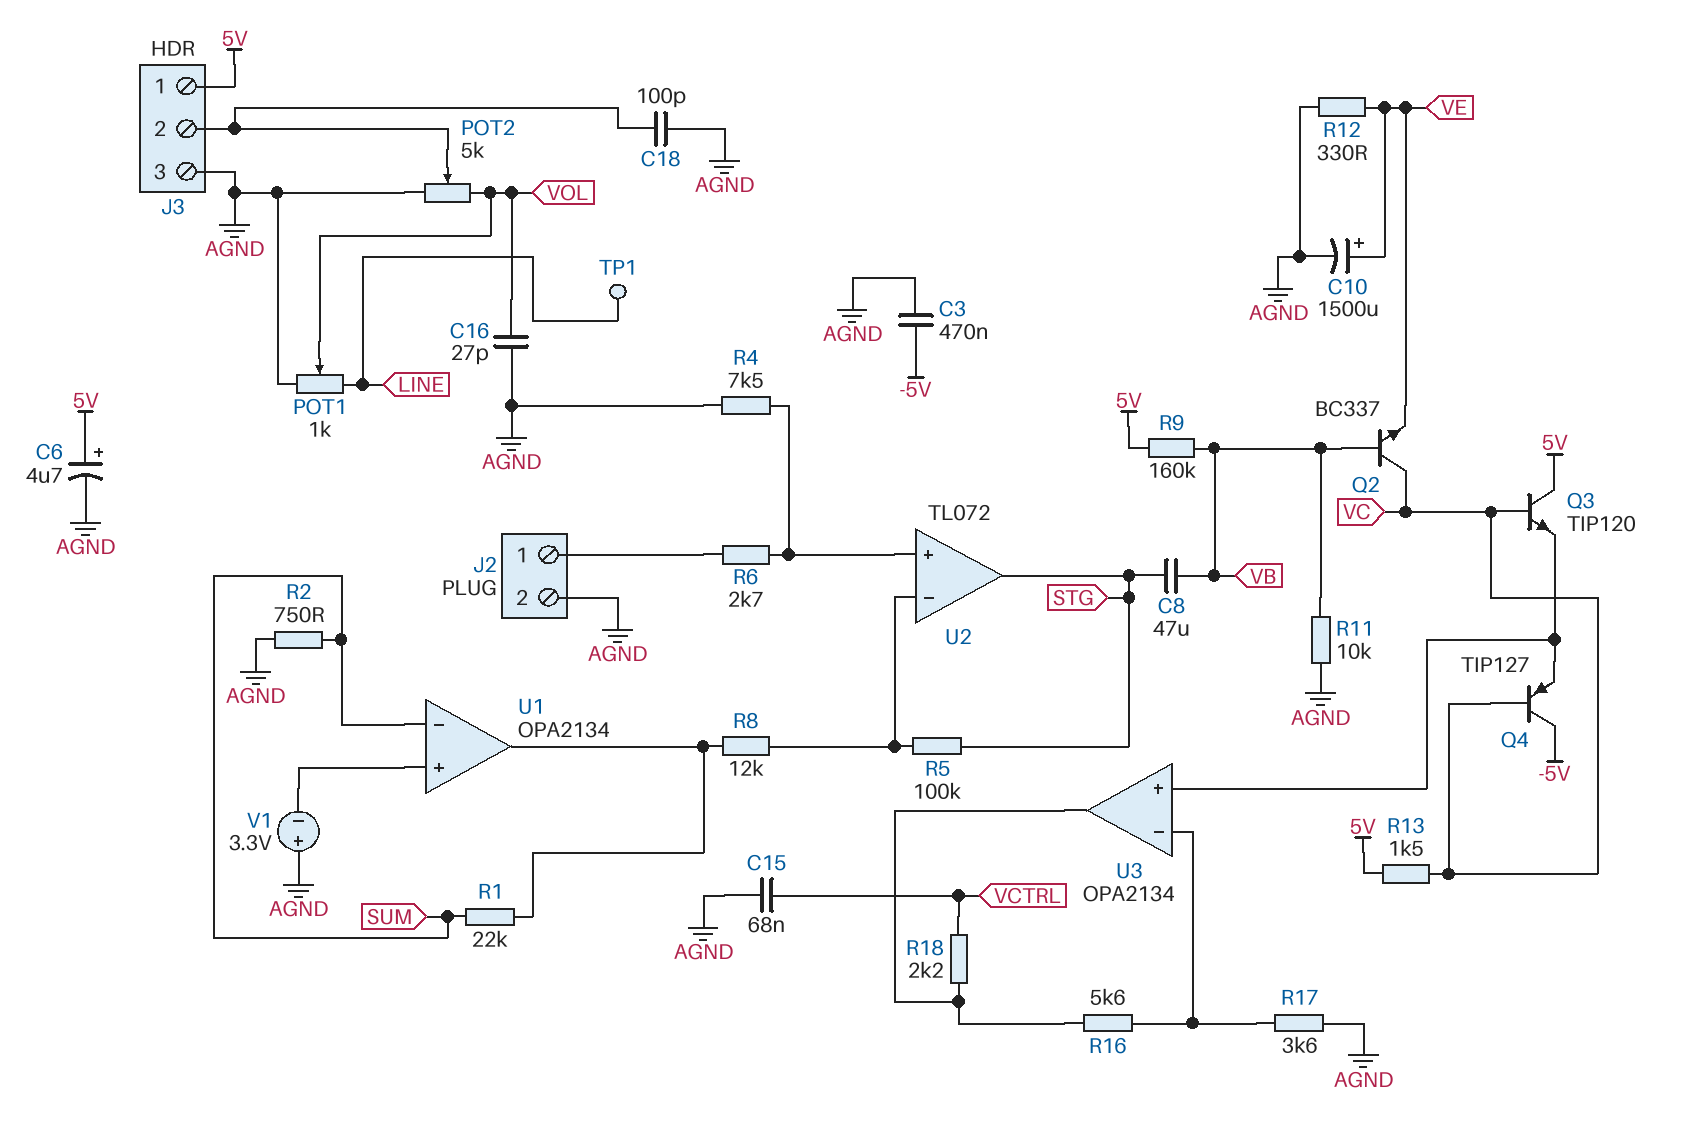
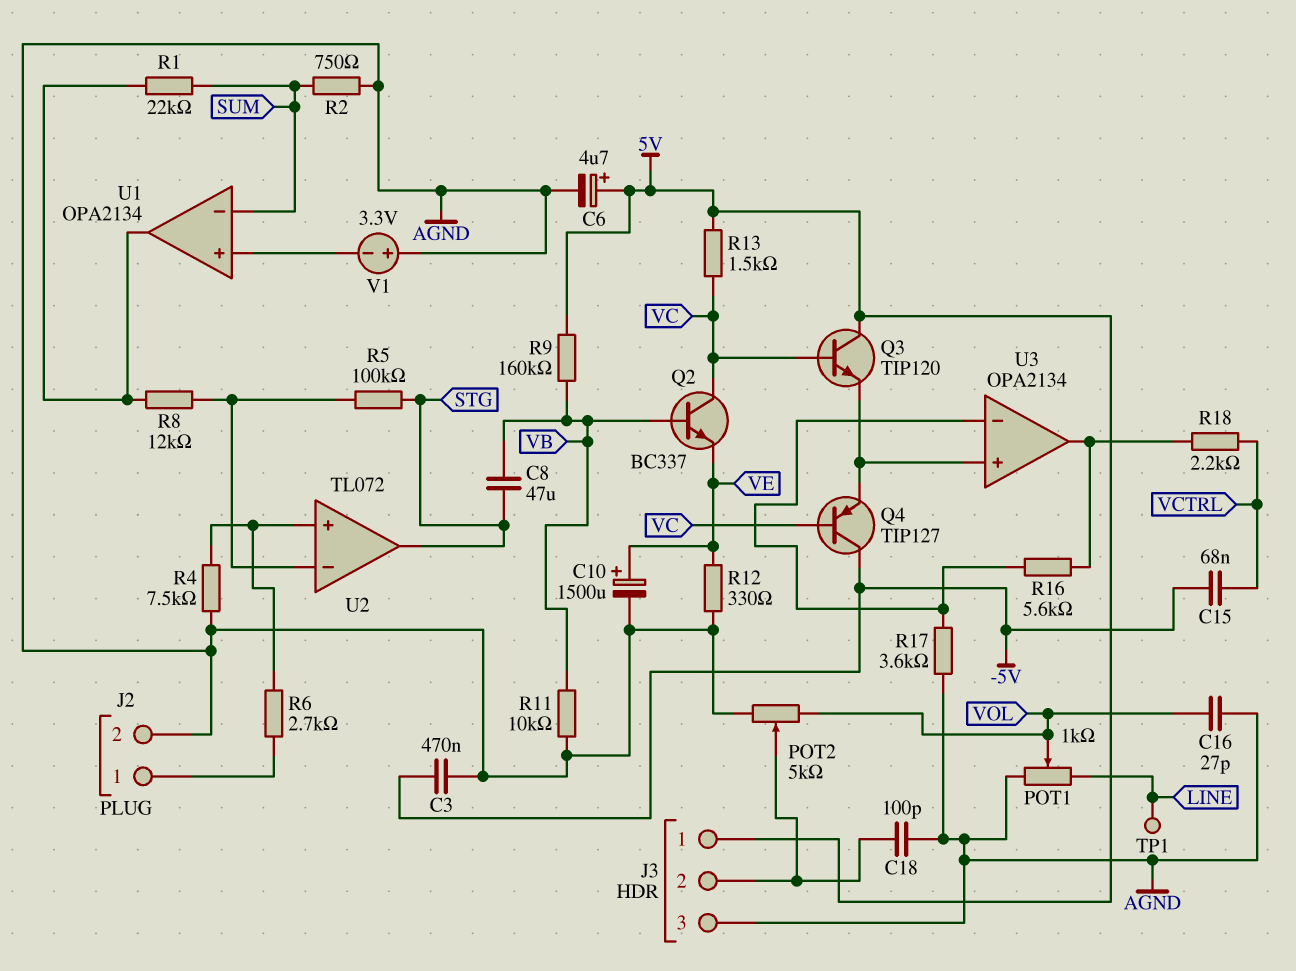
C15: 68nF (AGND, VCTRL) -> 68nF (-5V, VCTRL)

